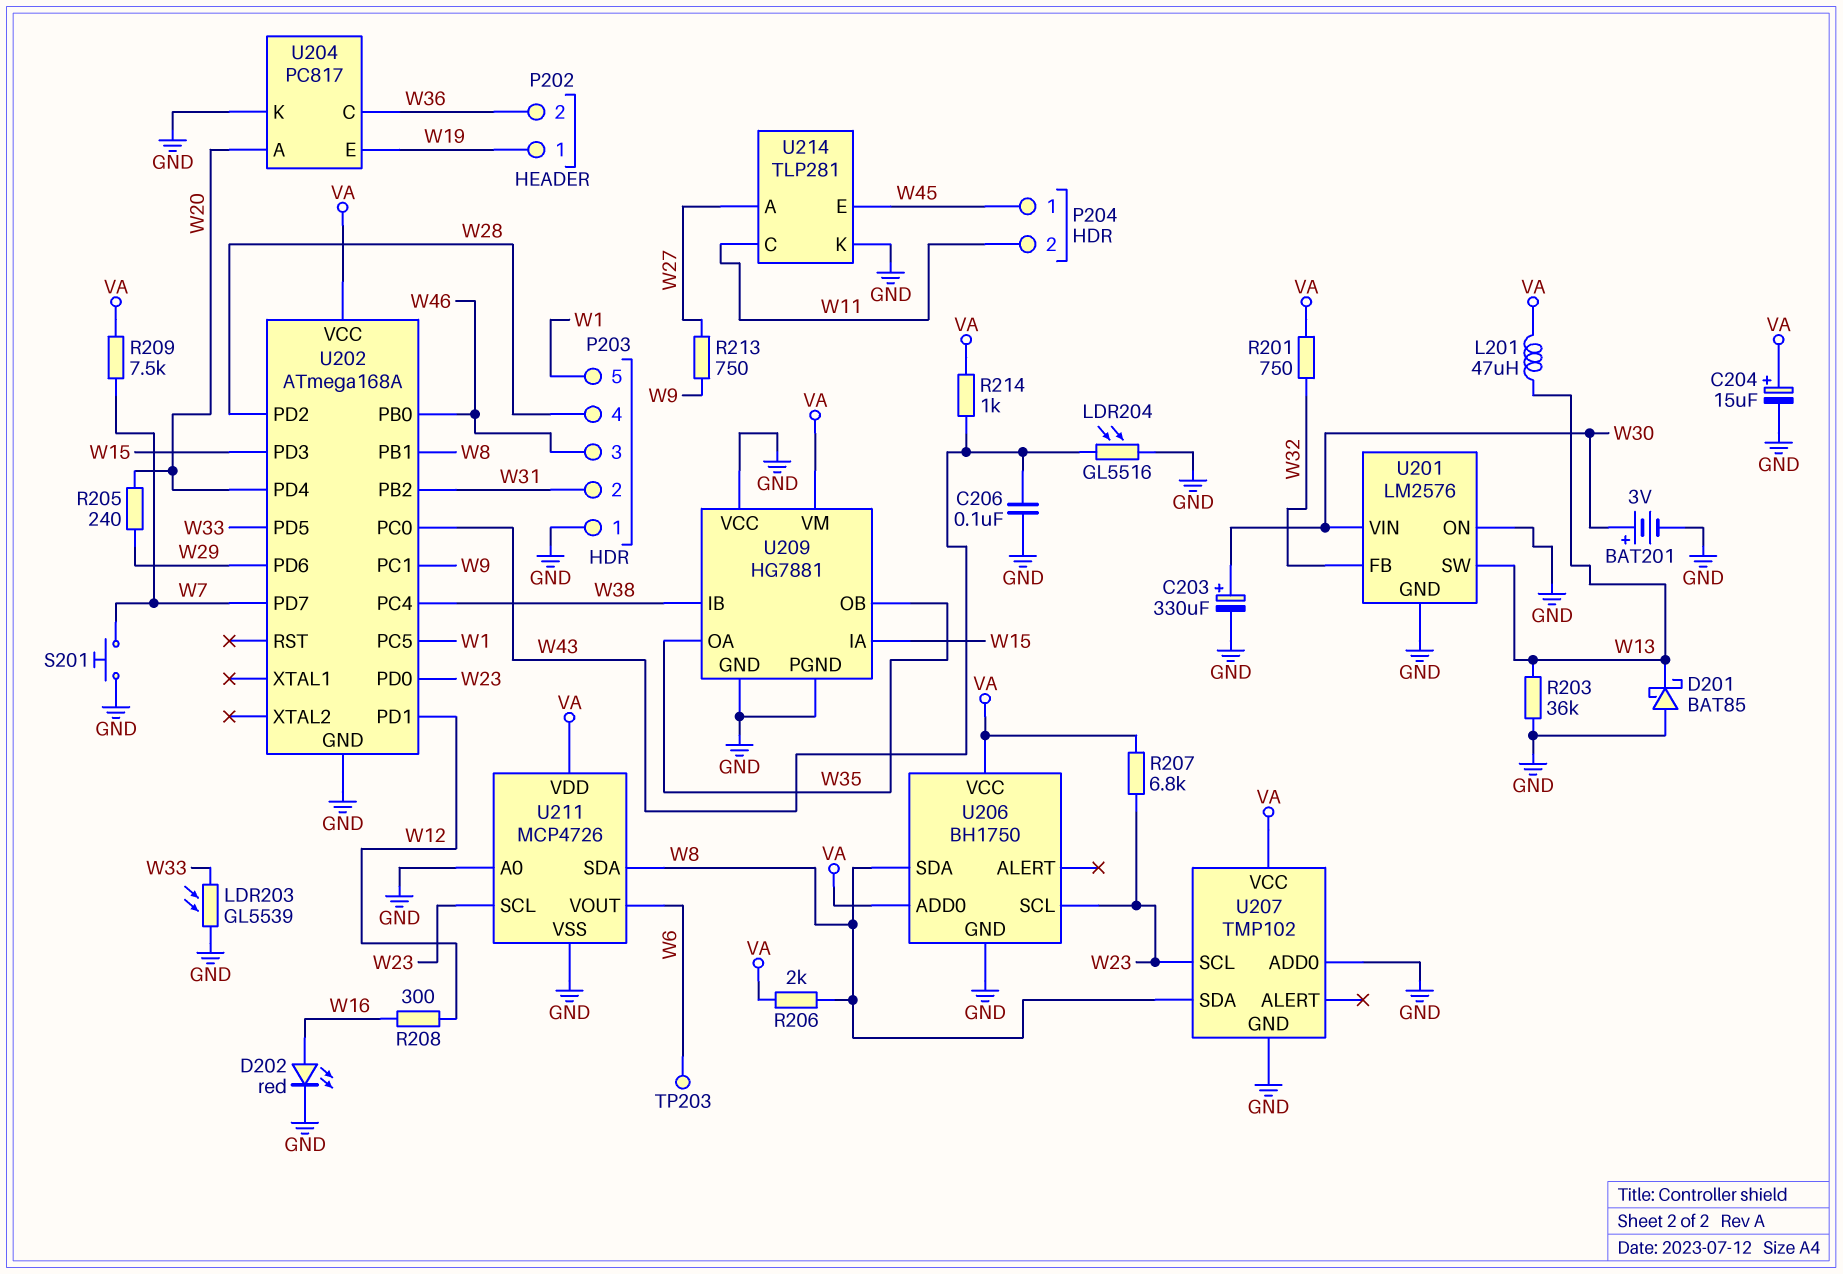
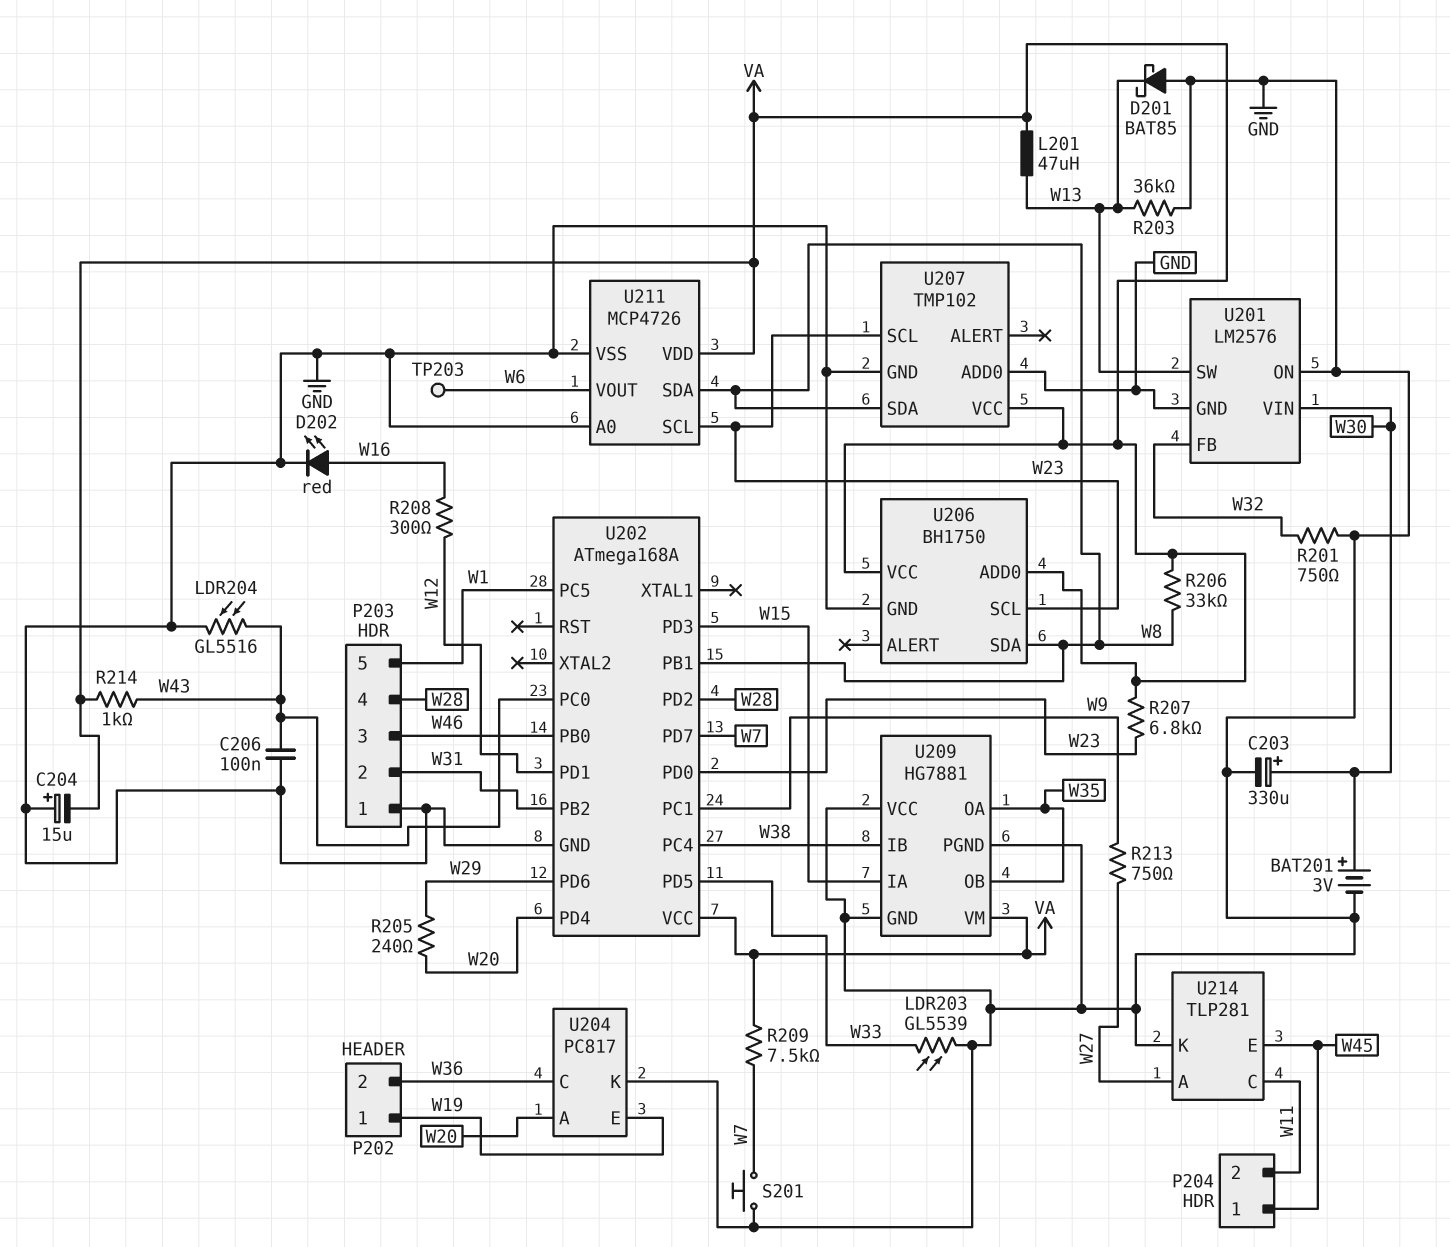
C204: 15uF (plus VA, minus GND) -> 15uF (plus GND, minus VA)
R201: 750 (VA, W32) -> 750 (GND, W32)
R206: 2k (VA, W8) -> 33k (VA, W8)

